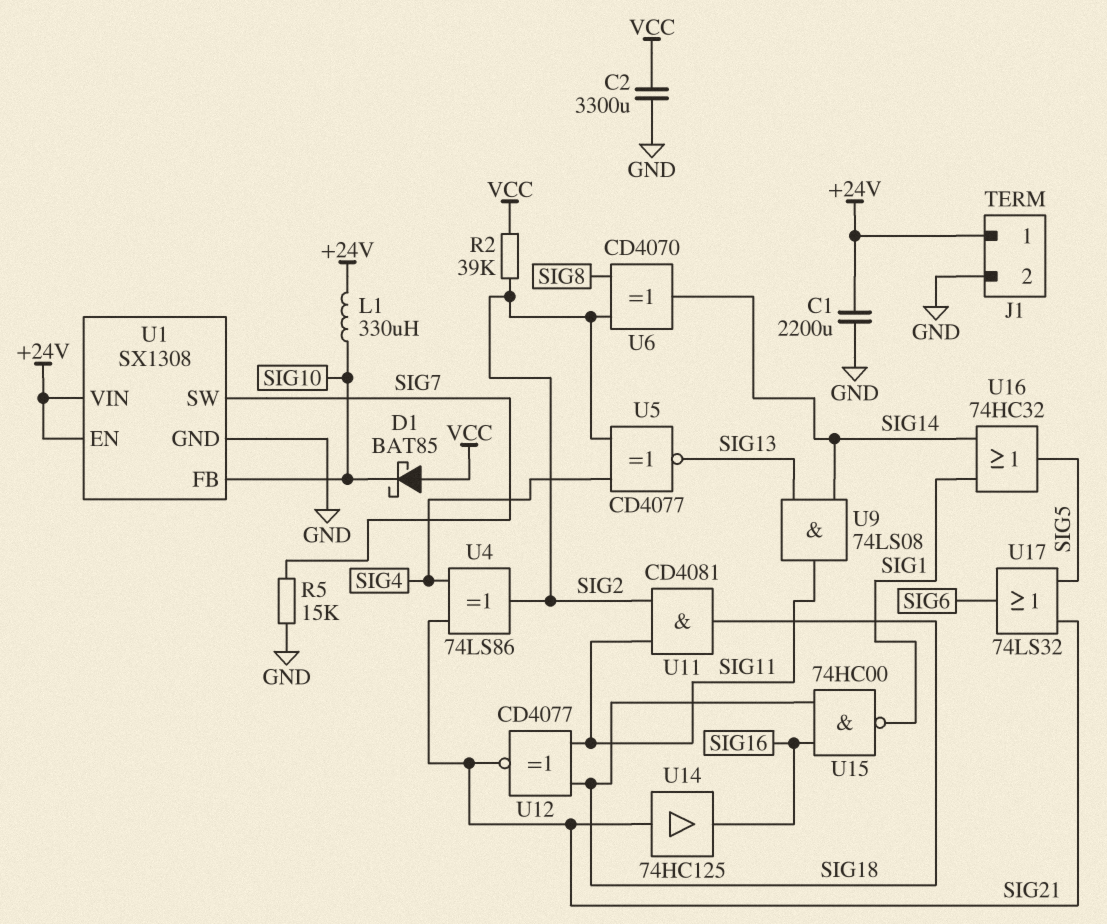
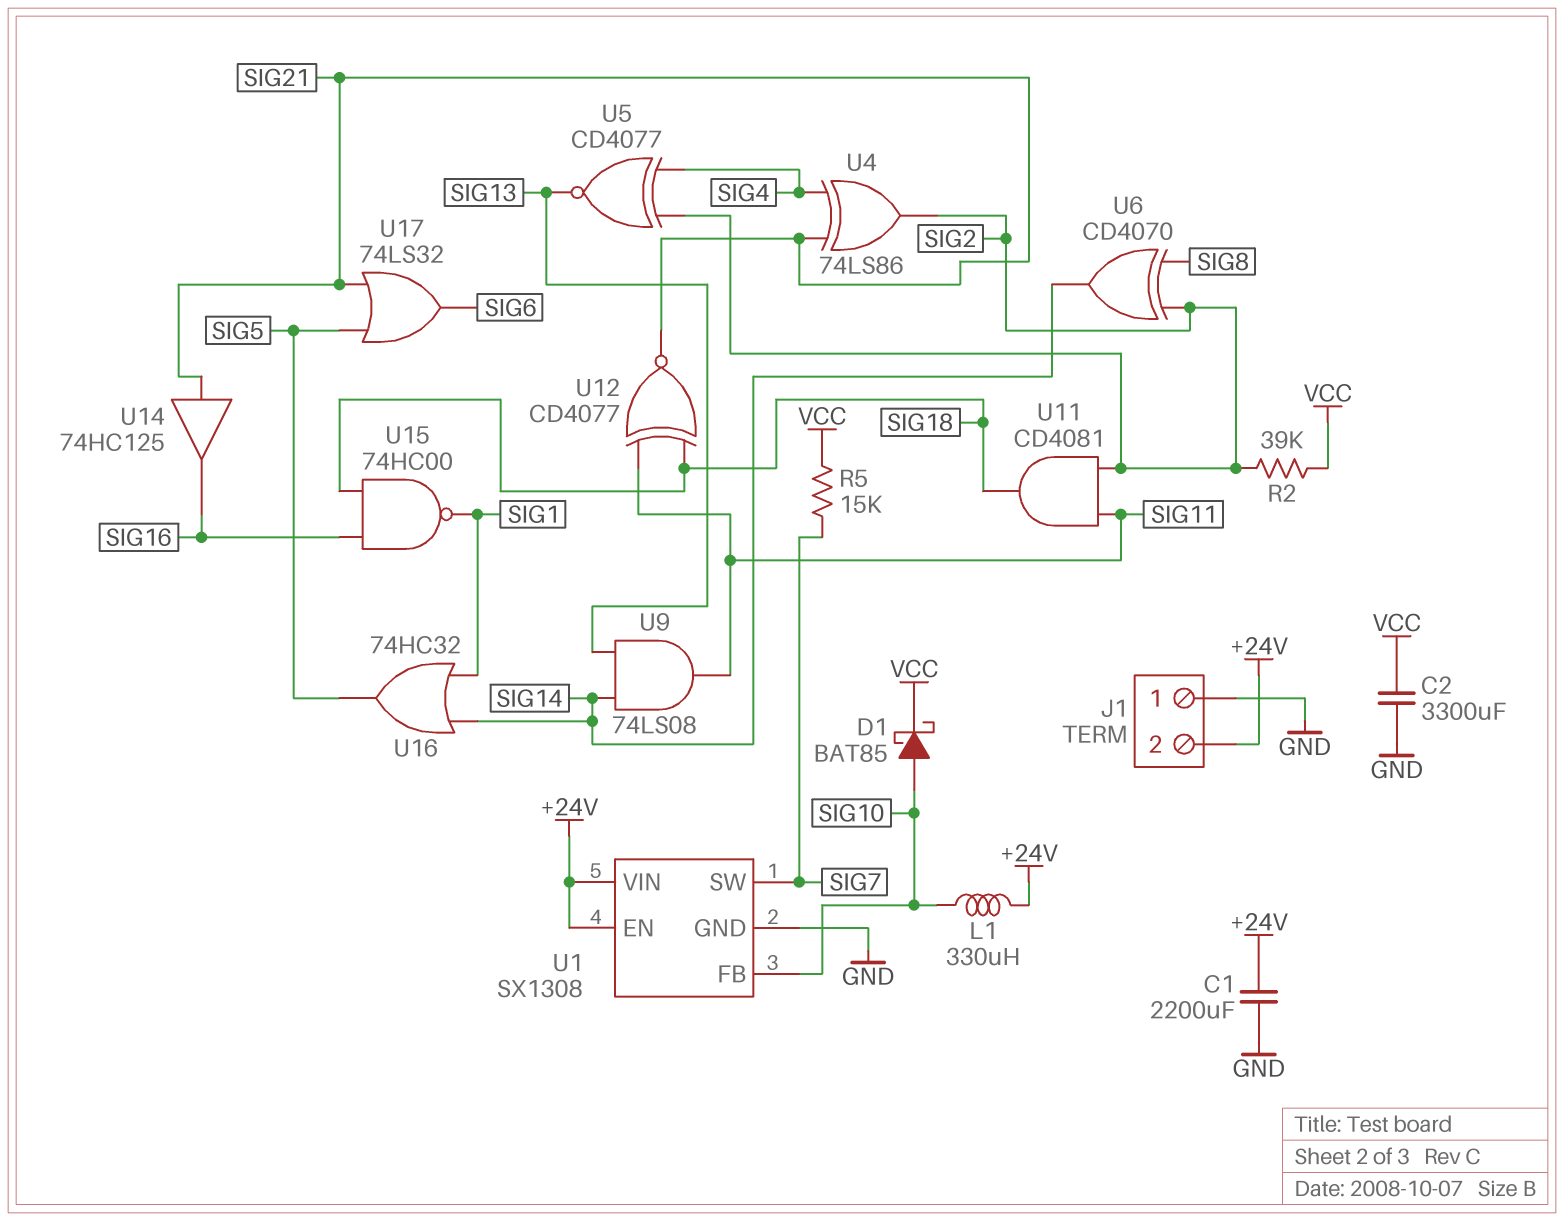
D1: schottky BAT85 (A VCC, K SIG10) -> schottky BAT85 (A SIG10, K VCC)
J1 pin 1: +24V -> GND
J1 pin 2: GND -> +24V
R5: 15k (GND, SIG7) -> 15k (SIG7, VCC)

